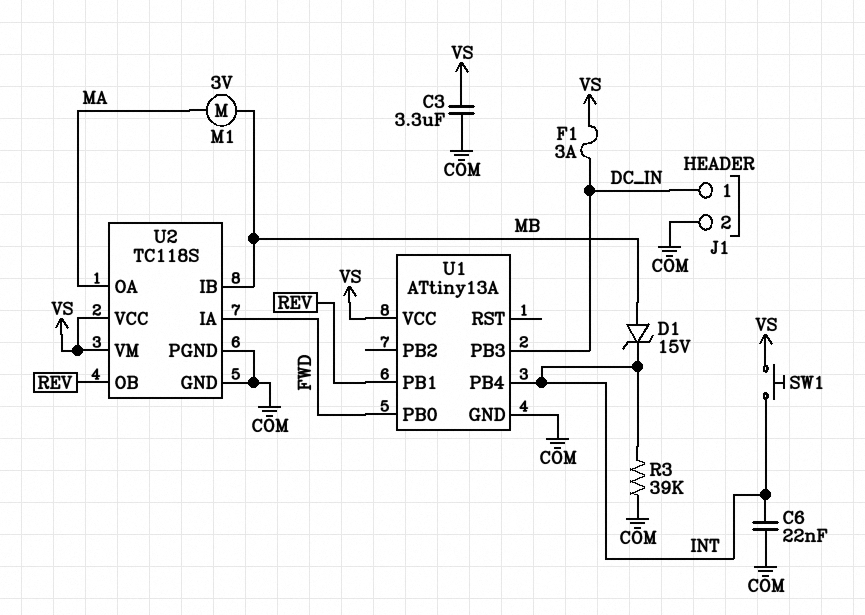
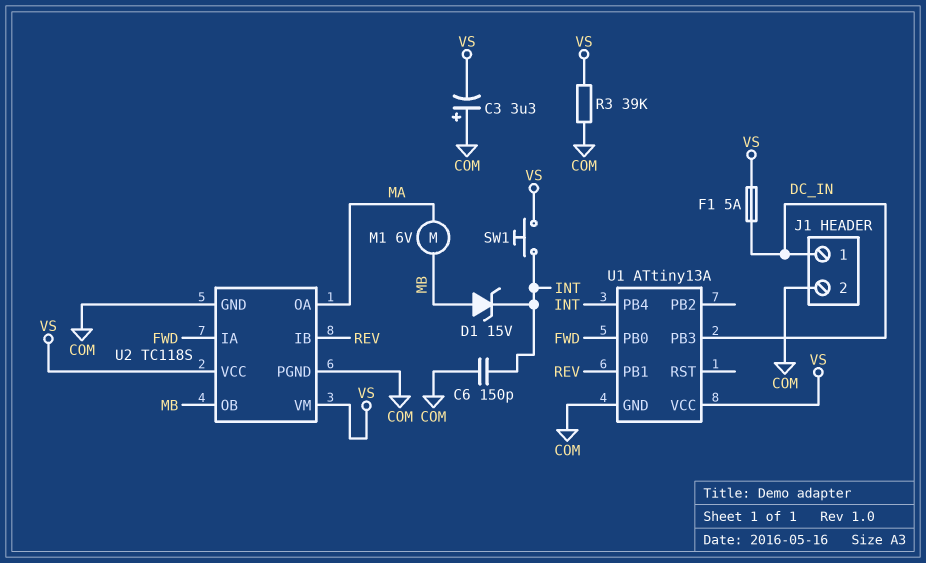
C3: 3.3uF (COM, VS) -> 3.3uF (plus COM, minus VS)
C6: 22nF (COM, INT) -> 150pF (COM, INT)
F1: 3A (DC_IN, VS) -> 5A (DC_IN, VS)
M1: motor 3V (MA, MB) -> motor 6V (MA, MB)
R3: 39k (COM, INT) -> 39k (COM, VS)
U2 pin IB: MB -> REV
U2 pin OB: REV -> MB

